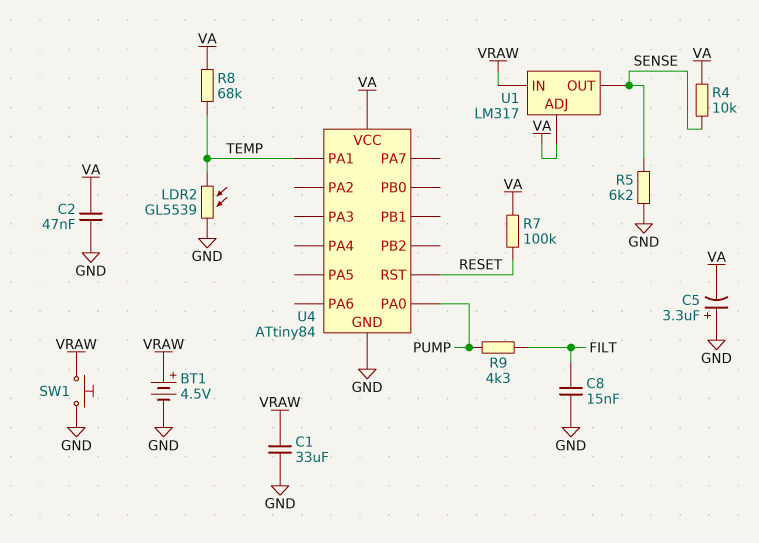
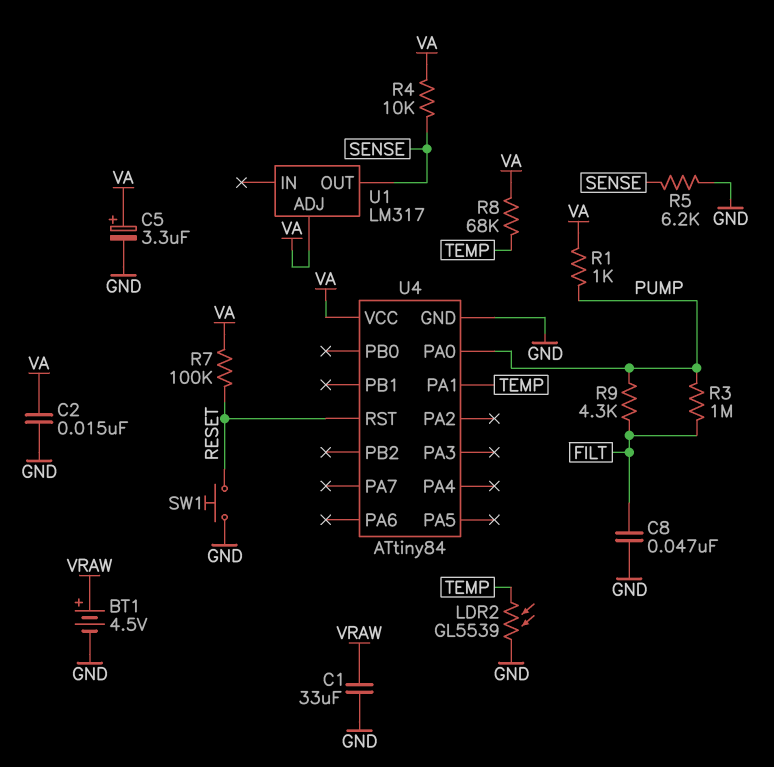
C2: 47nF (GND, VA) -> 15nF (GND, VA)
C5: 3.3uF (plus GND, minus VA) -> 3.3uF (plus VA, minus GND)
C8: 15nF (FILT, GND) -> 47nF (FILT, GND)
R1: none -> 1k (PUMP, VA)
R3: none -> 1M (FILT, PUMP)
SW1: button (GND, VRAW) -> button (GND, RESET)
U1 pin IN: VRAW -> none

